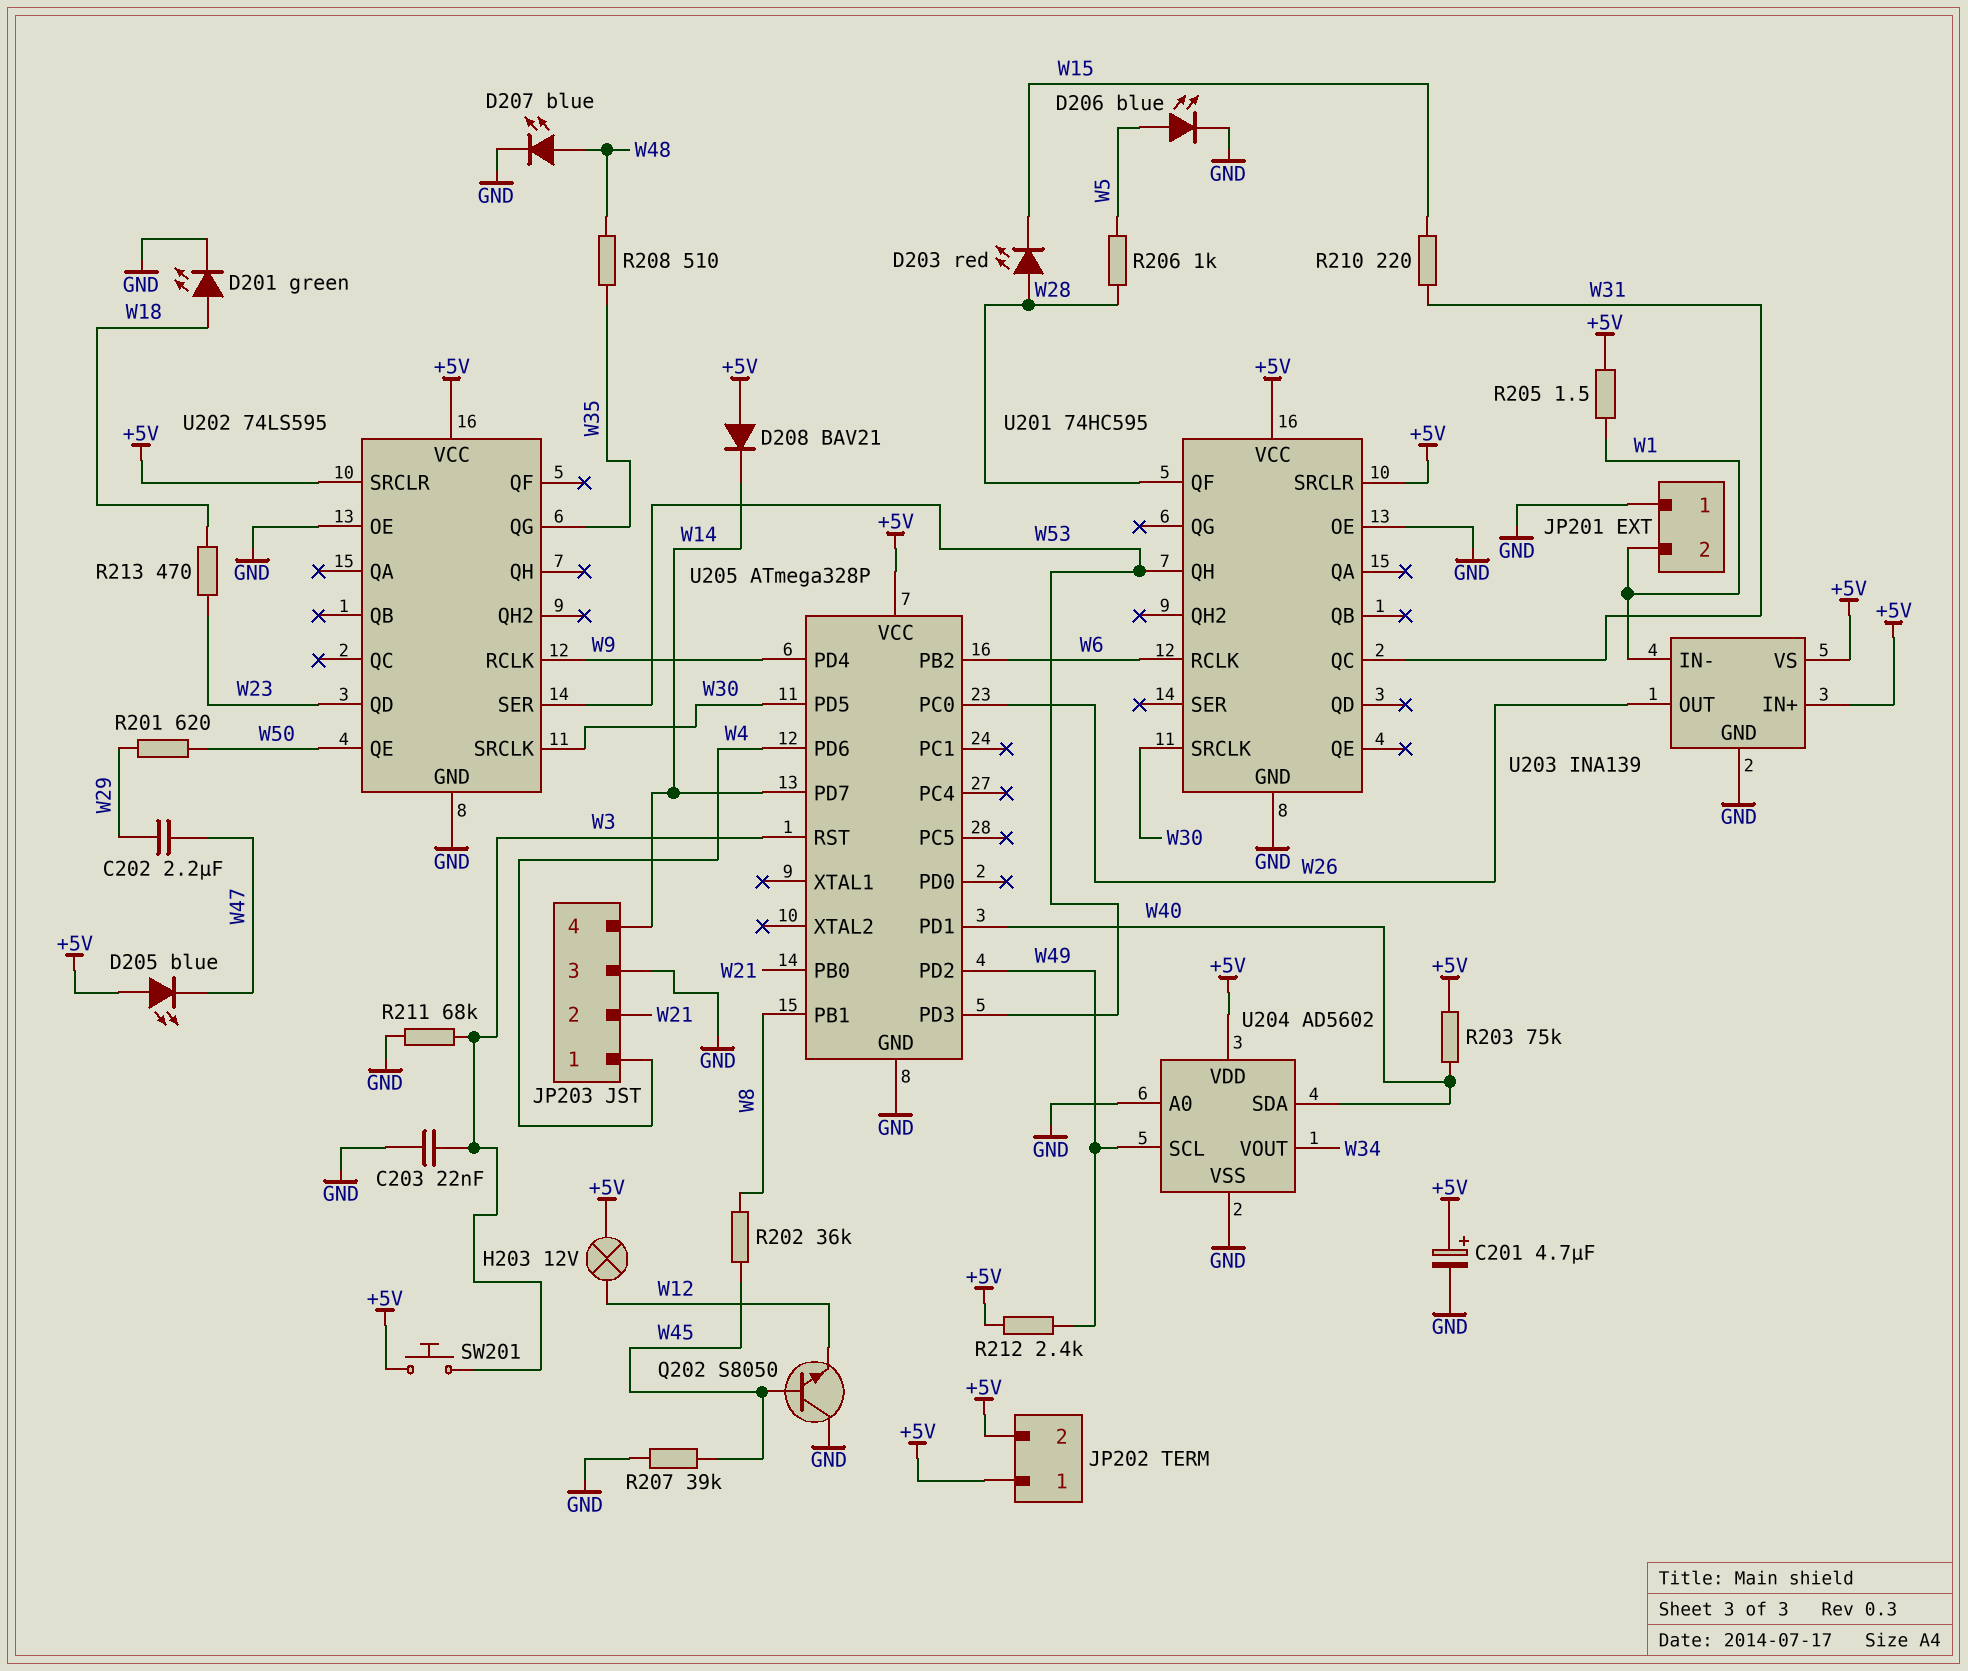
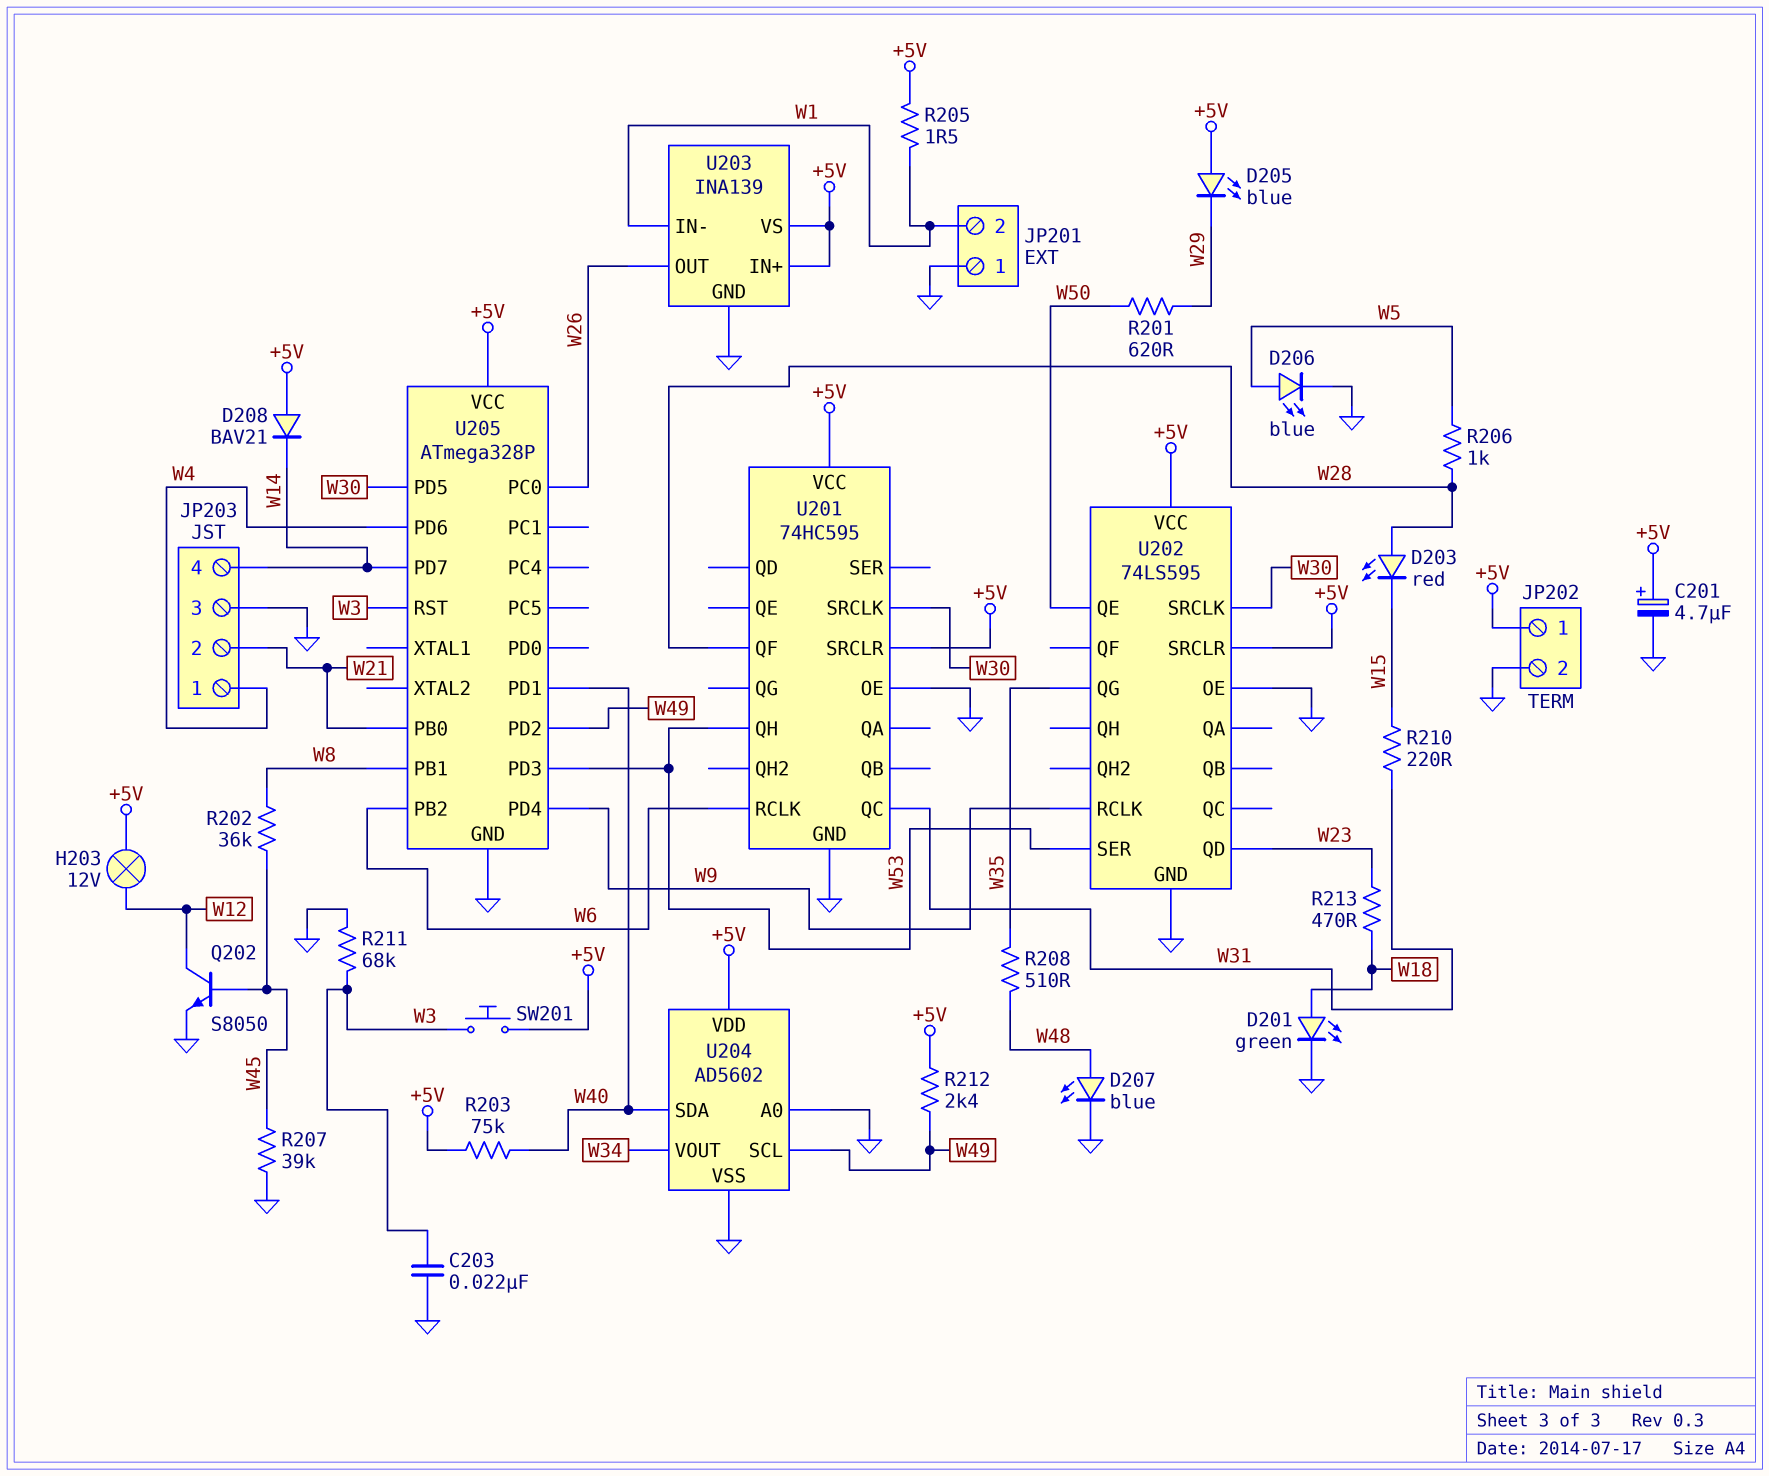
C202: 2.2uF (W29, W47) -> none
D205: LED blue (A +5V, K W47) -> LED blue (A +5V, K W29)
JP202 pin 2: +5V -> GND
Q202: NPN S8050 (B W45, C GND, E W12) -> NPN S8050 (B W45, C W12, E GND)

